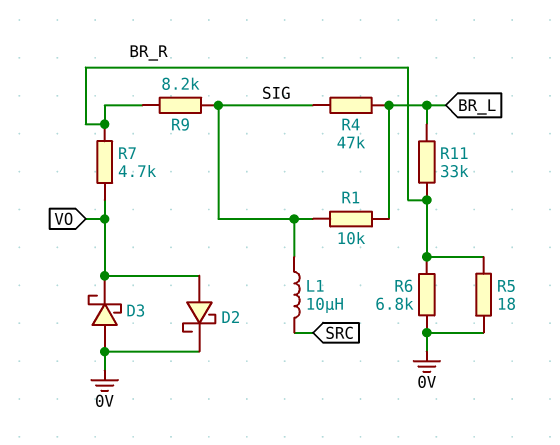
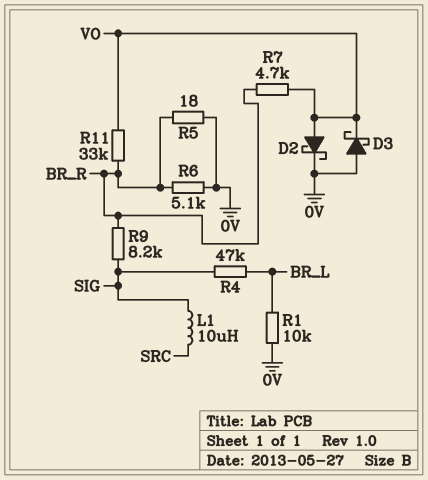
R1: 10k (BR_L, SIG) -> 10k (0V, BR_L)
R6: 6.8k (0V, BR_R) -> 5.1k (0V, BR_R)
R11: 33k (BR_L, BR_R) -> 33k (BR_R, VO)

